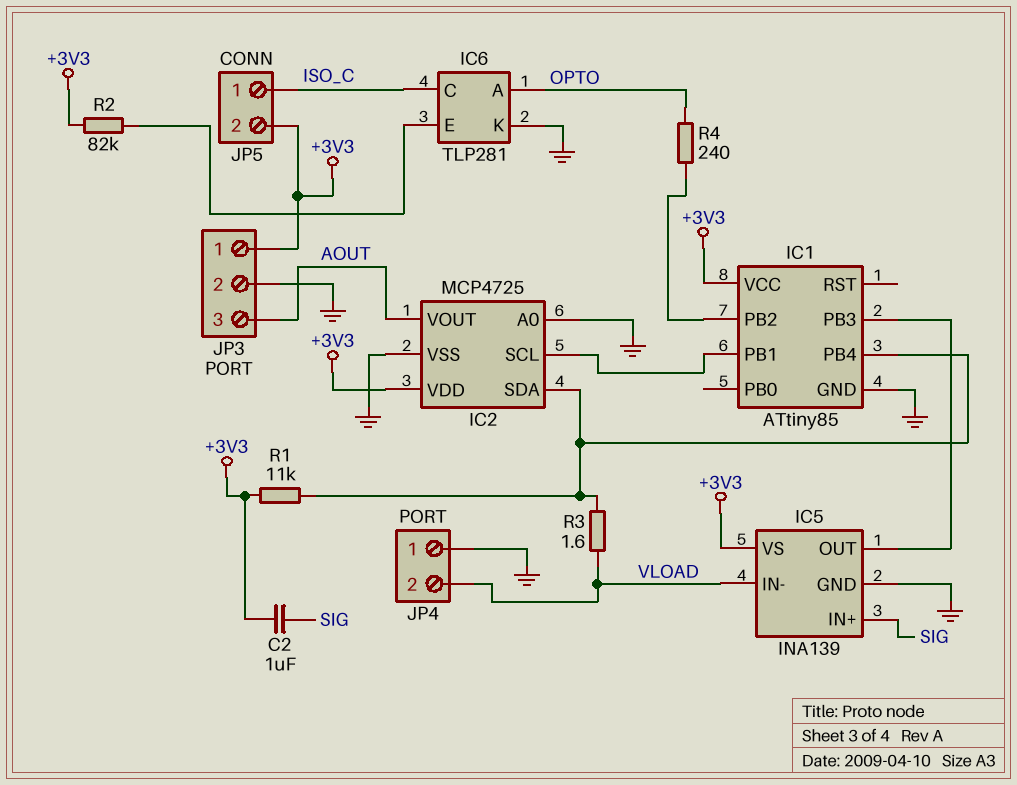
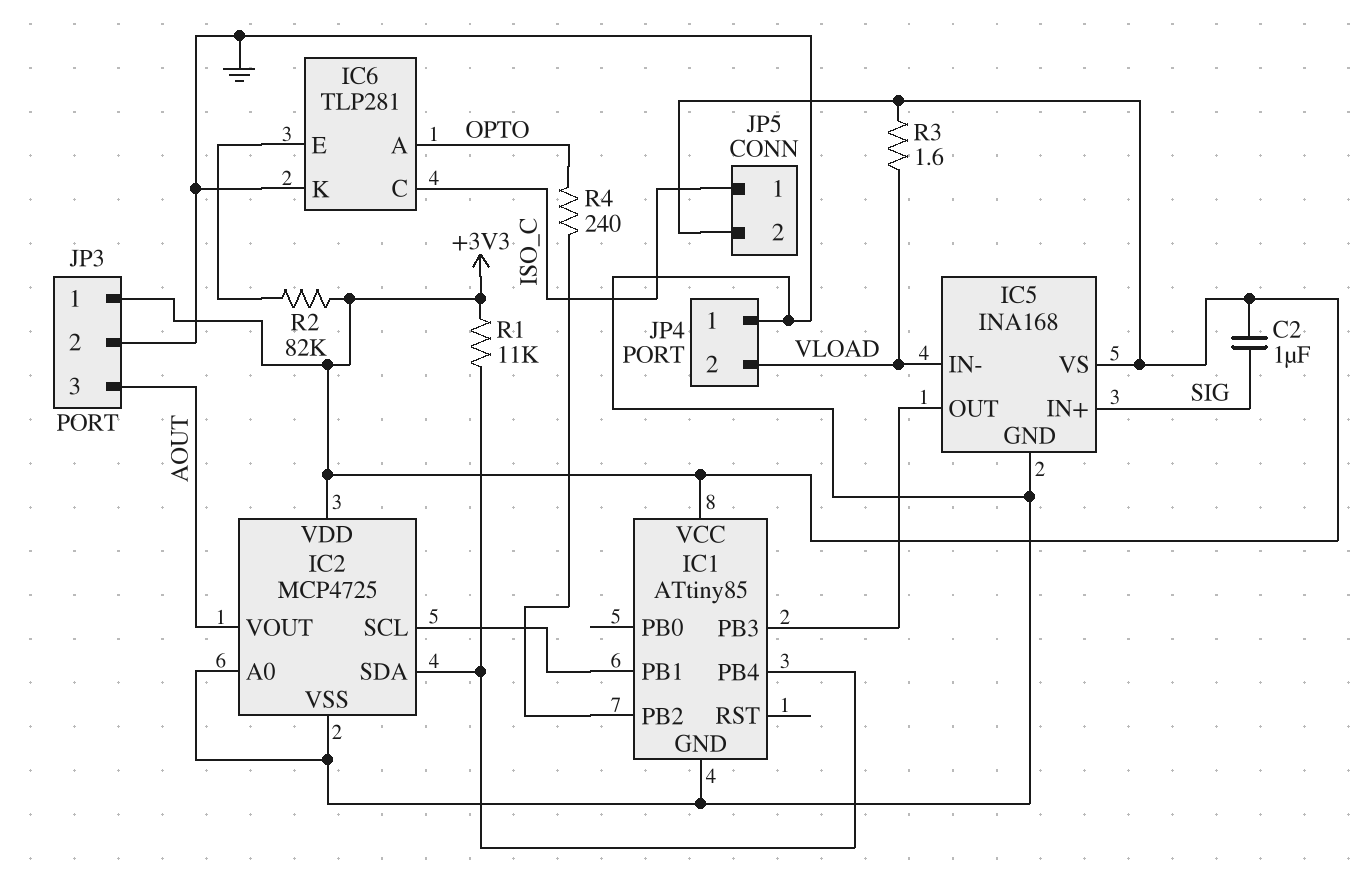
IC5: INA139 -> INA168
R3: 1.6 (IC1/PB4, VLOAD) -> 1.6 (+3V3, VLOAD)

